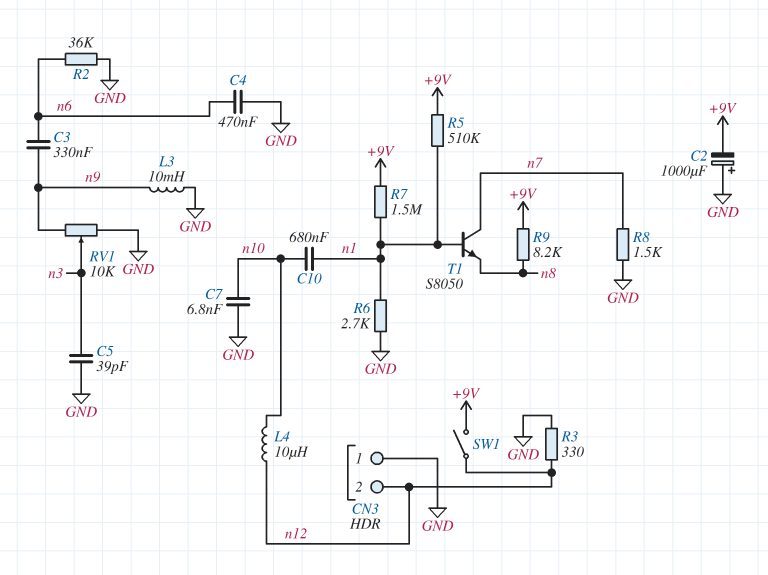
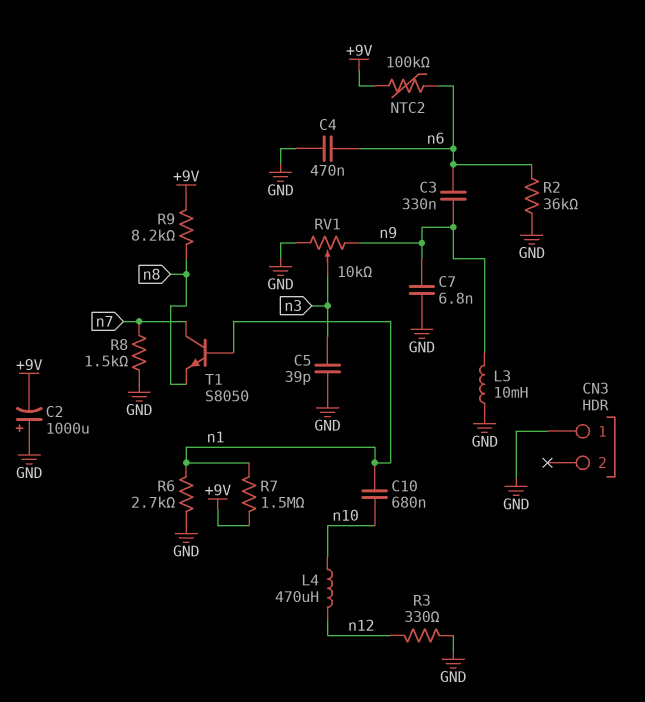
C7: 6.8nF (GND, n10) -> 6.8nF (GND, n9)
CN3 pin 2: n12 -> none
L4: 10uH (n10, n12) -> 470uH (n10, n12)
NTC2: none -> 100k (+9V, n6)
R5: 510k (+9V, n1) -> none
SW1: switch (+9V, n12) -> none

